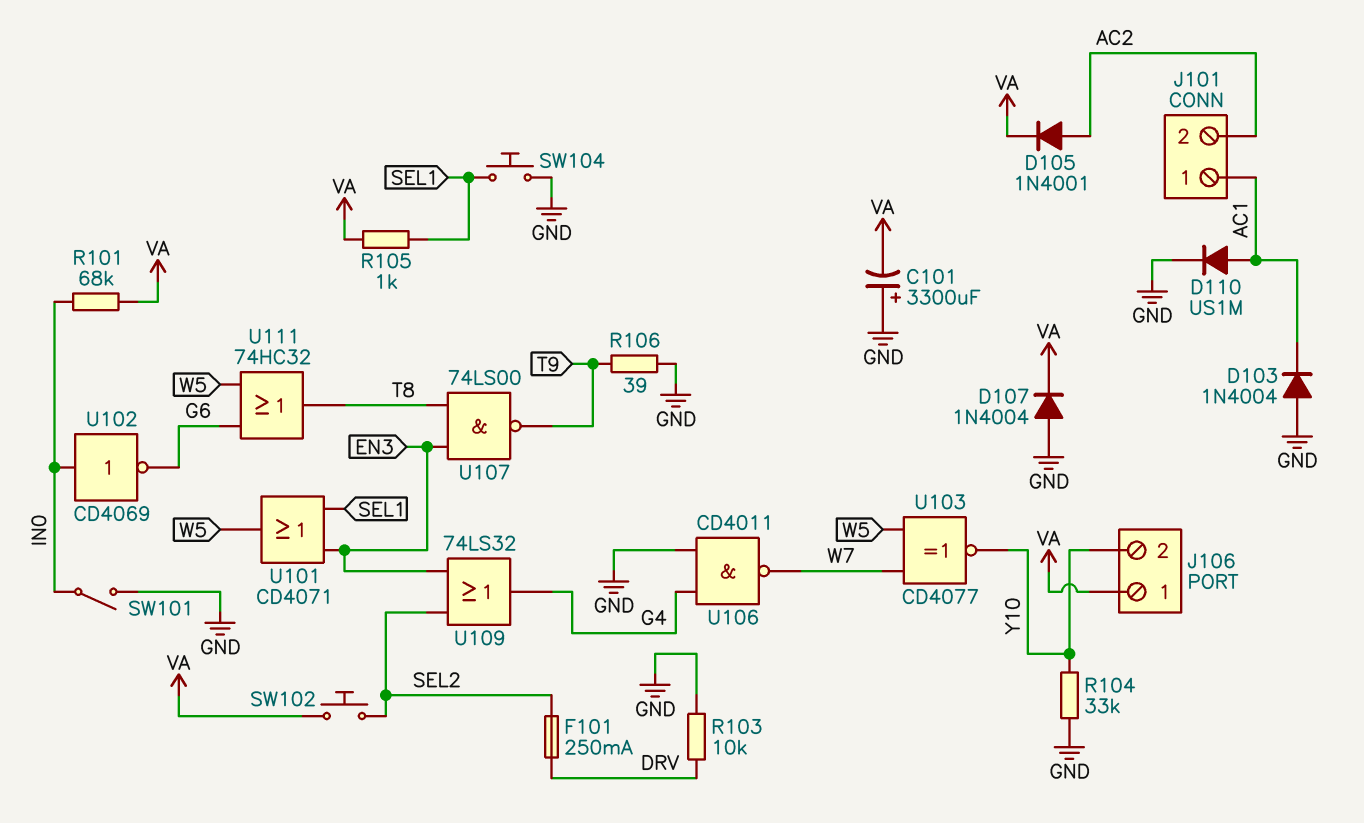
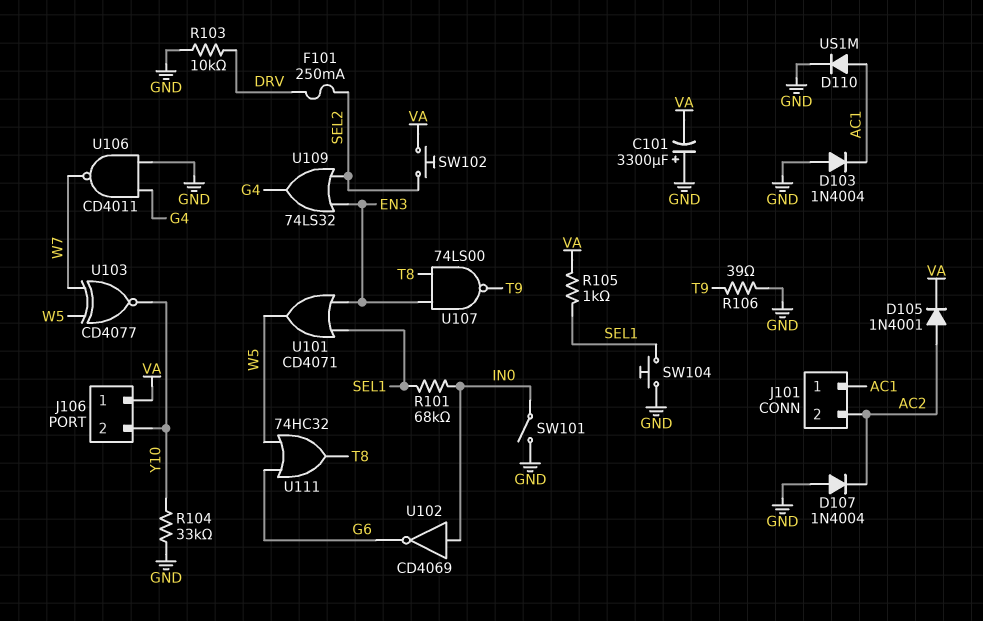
D107: diode 1N4004 (A GND, K VA) -> diode 1N4004 (A GND, K AC2)
R101: 68k (IN0, VA) -> 68k (IN0, SEL1)

